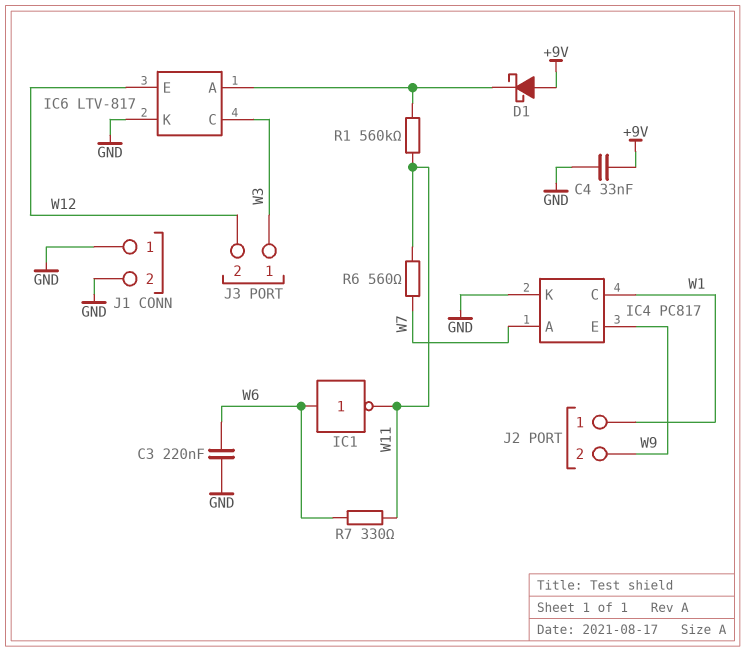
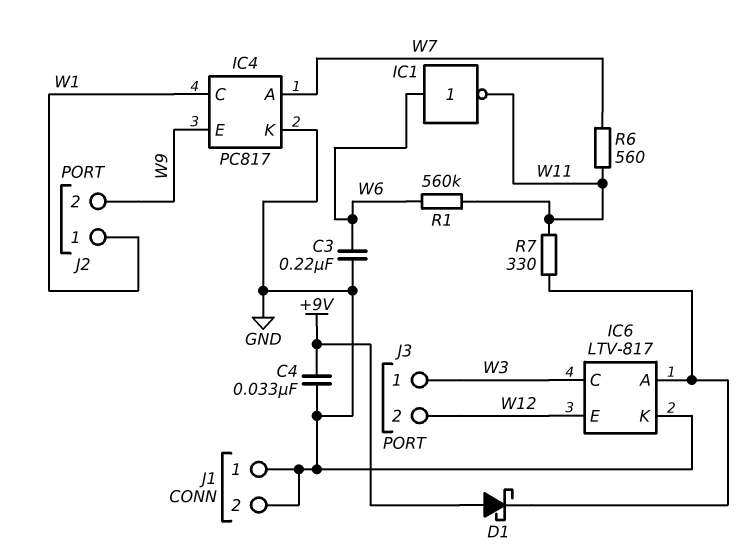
R1: 560k (IC6/A, W11) -> 560k (W6, W11)
R7: 330 (W6, W11) -> 330 (IC6/A, W11)

